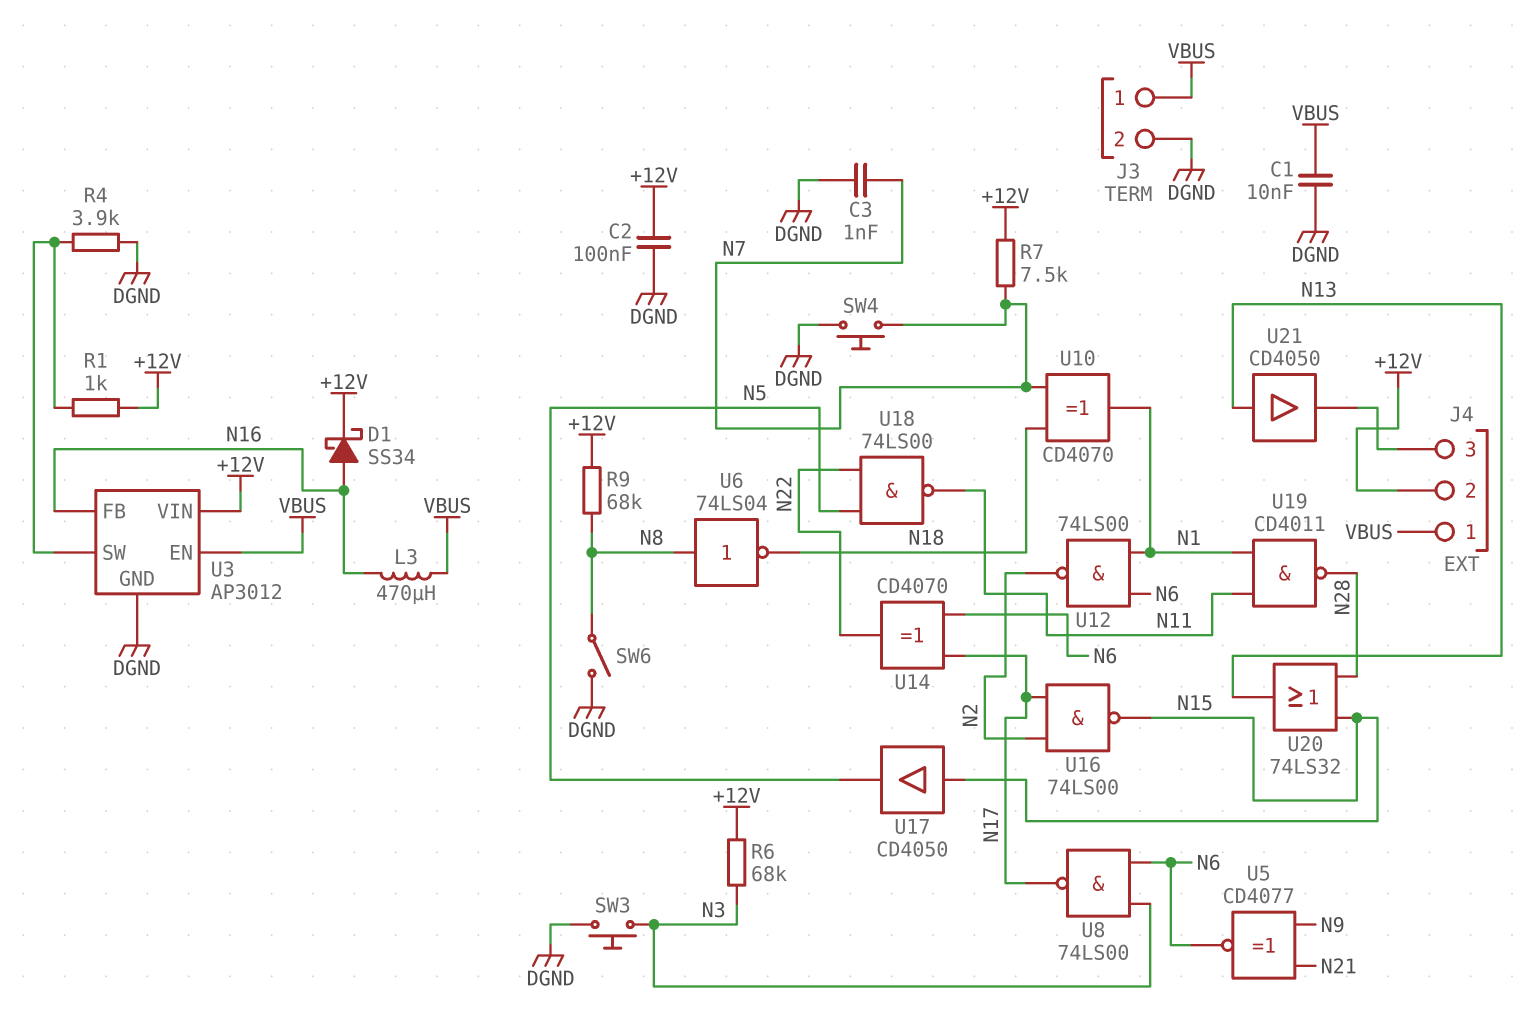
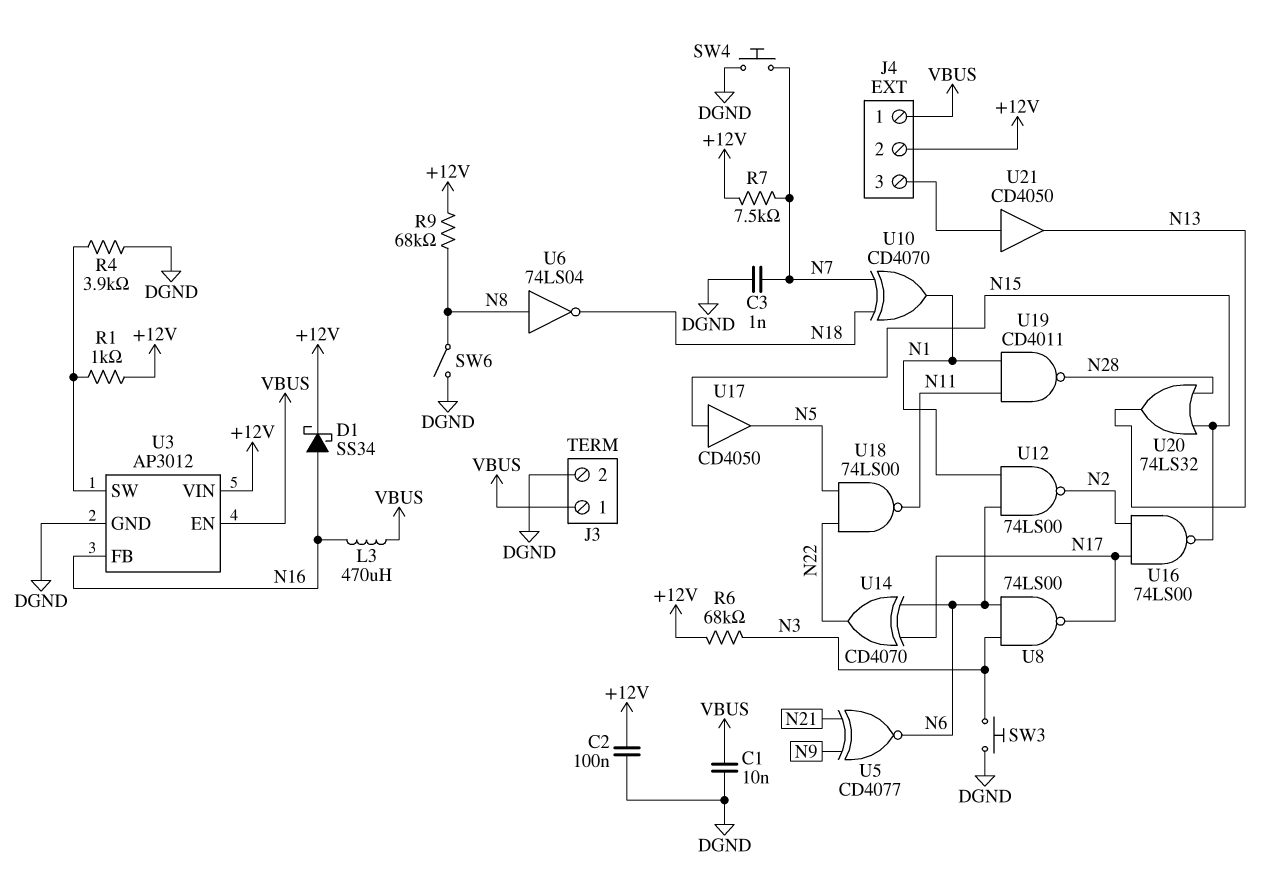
U21: buffer CD4050 (in N13, out J4/3) -> buffer CD4050 (in J4/3, out N13)

